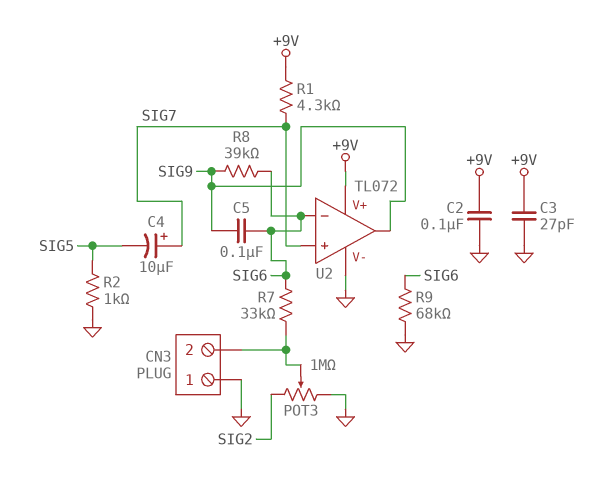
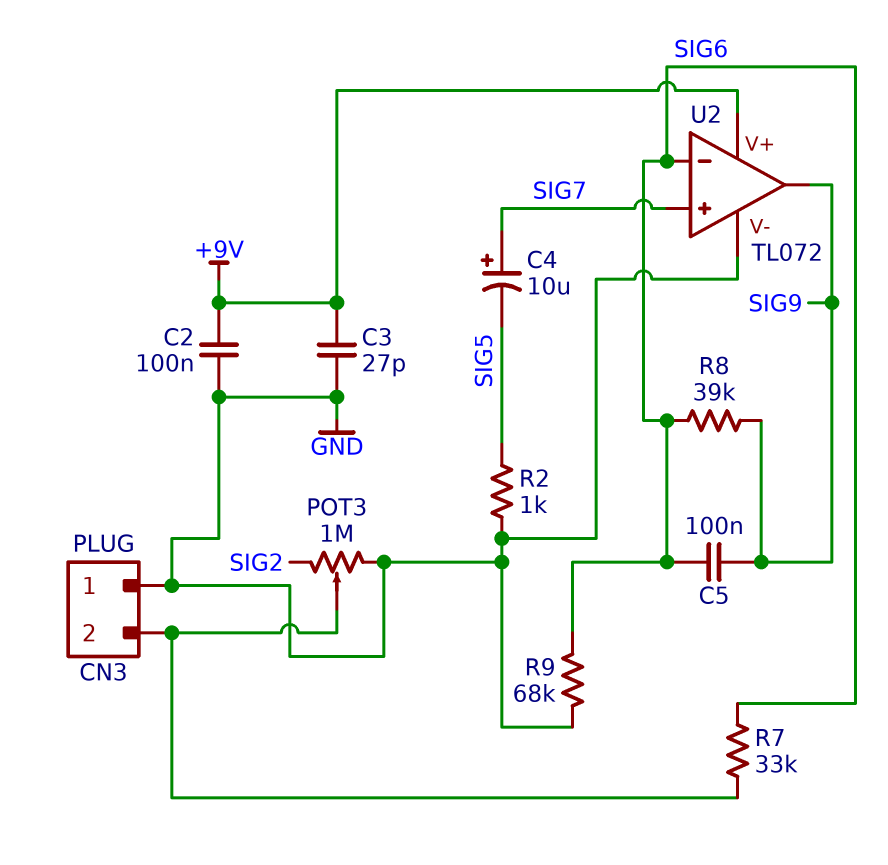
R1: 4.3k (+9V, SIG7) -> none

